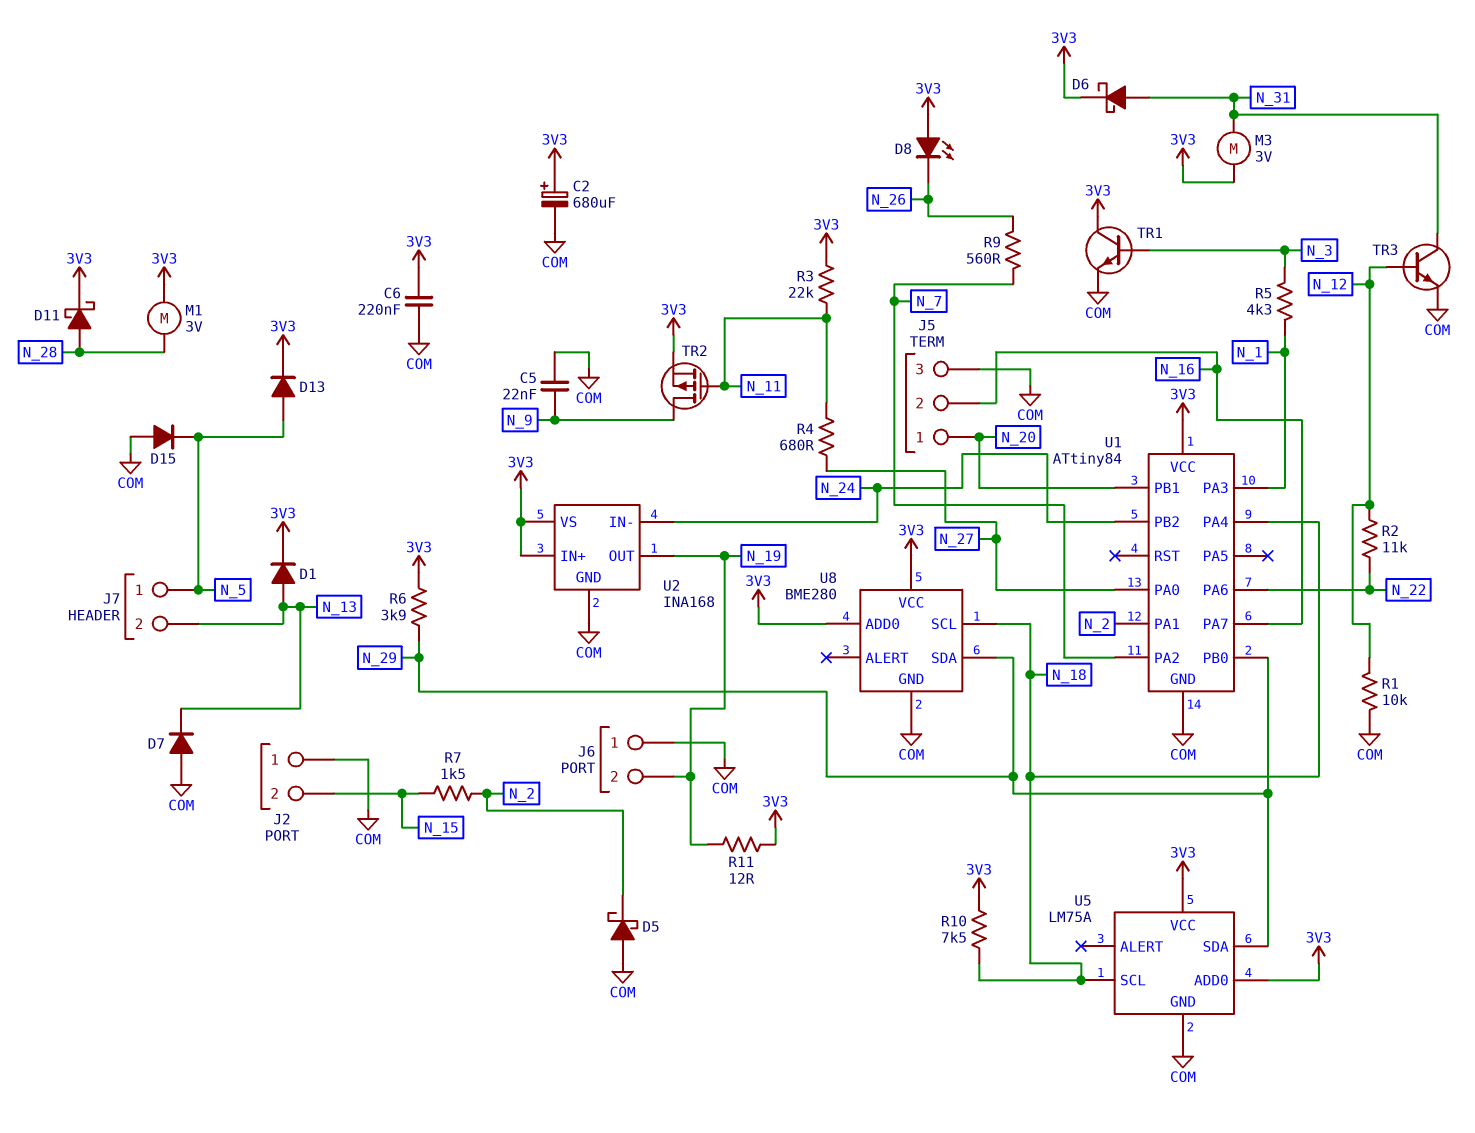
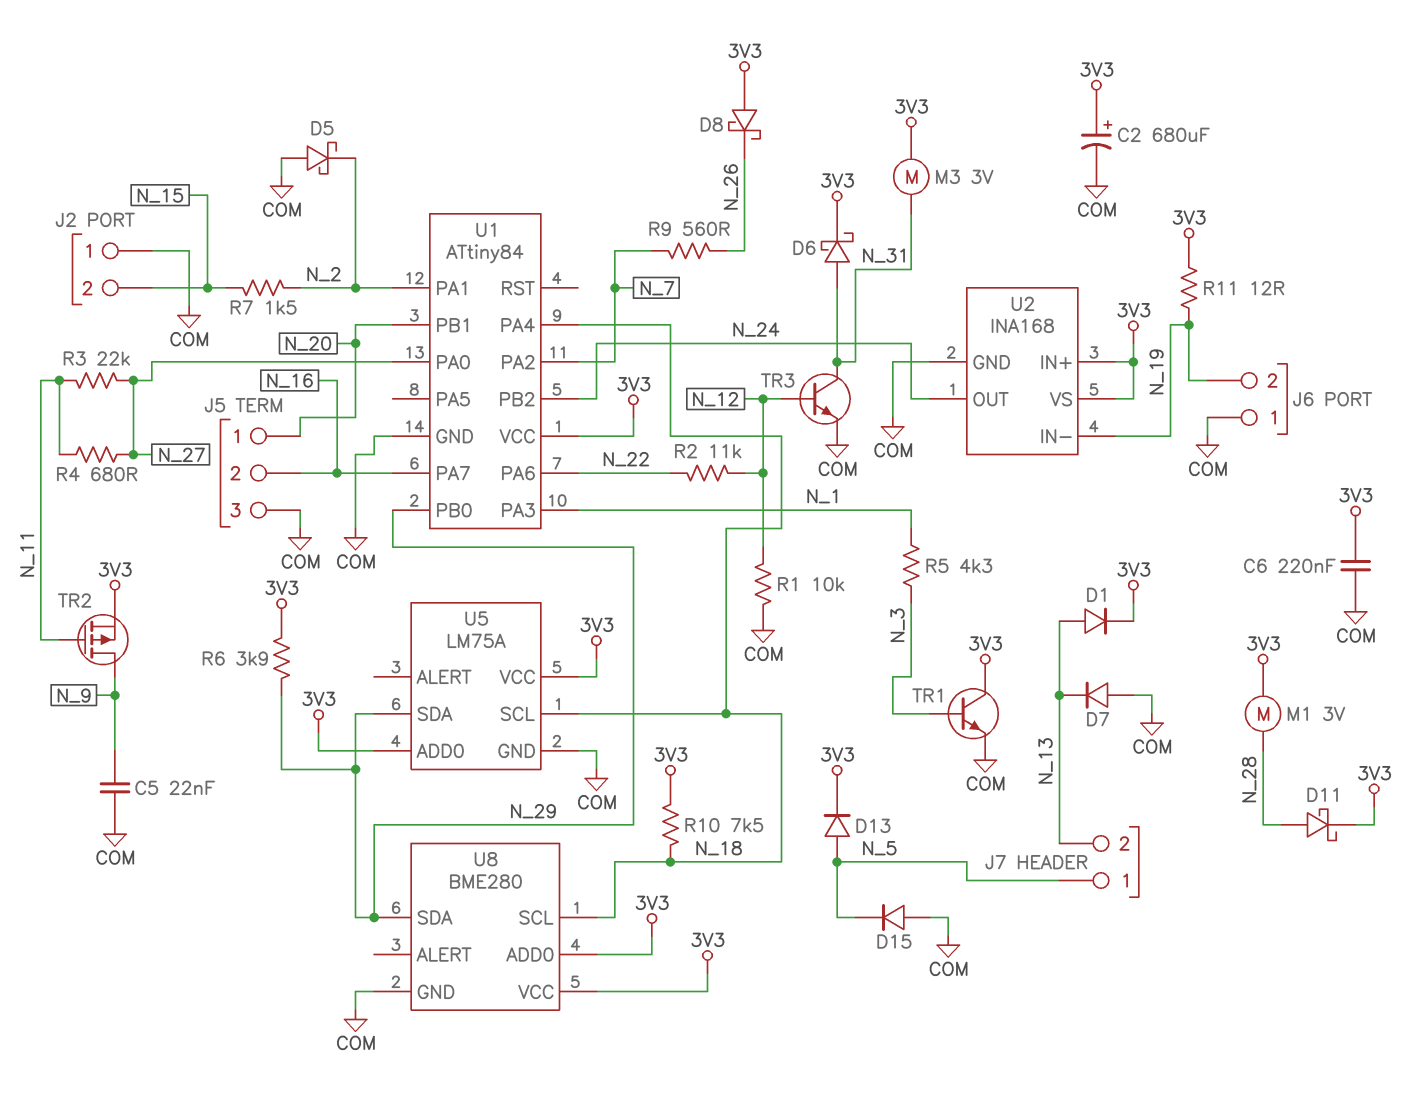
D8: LED (A 3V3, K N_26) -> schottky (A 3V3, K N_26)
R3: 22k (3V3, N_11) -> 22k (N_11, N_27)
U2 pin IN-: N_24 -> N_19
U2 pin OUT: N_19 -> N_24

